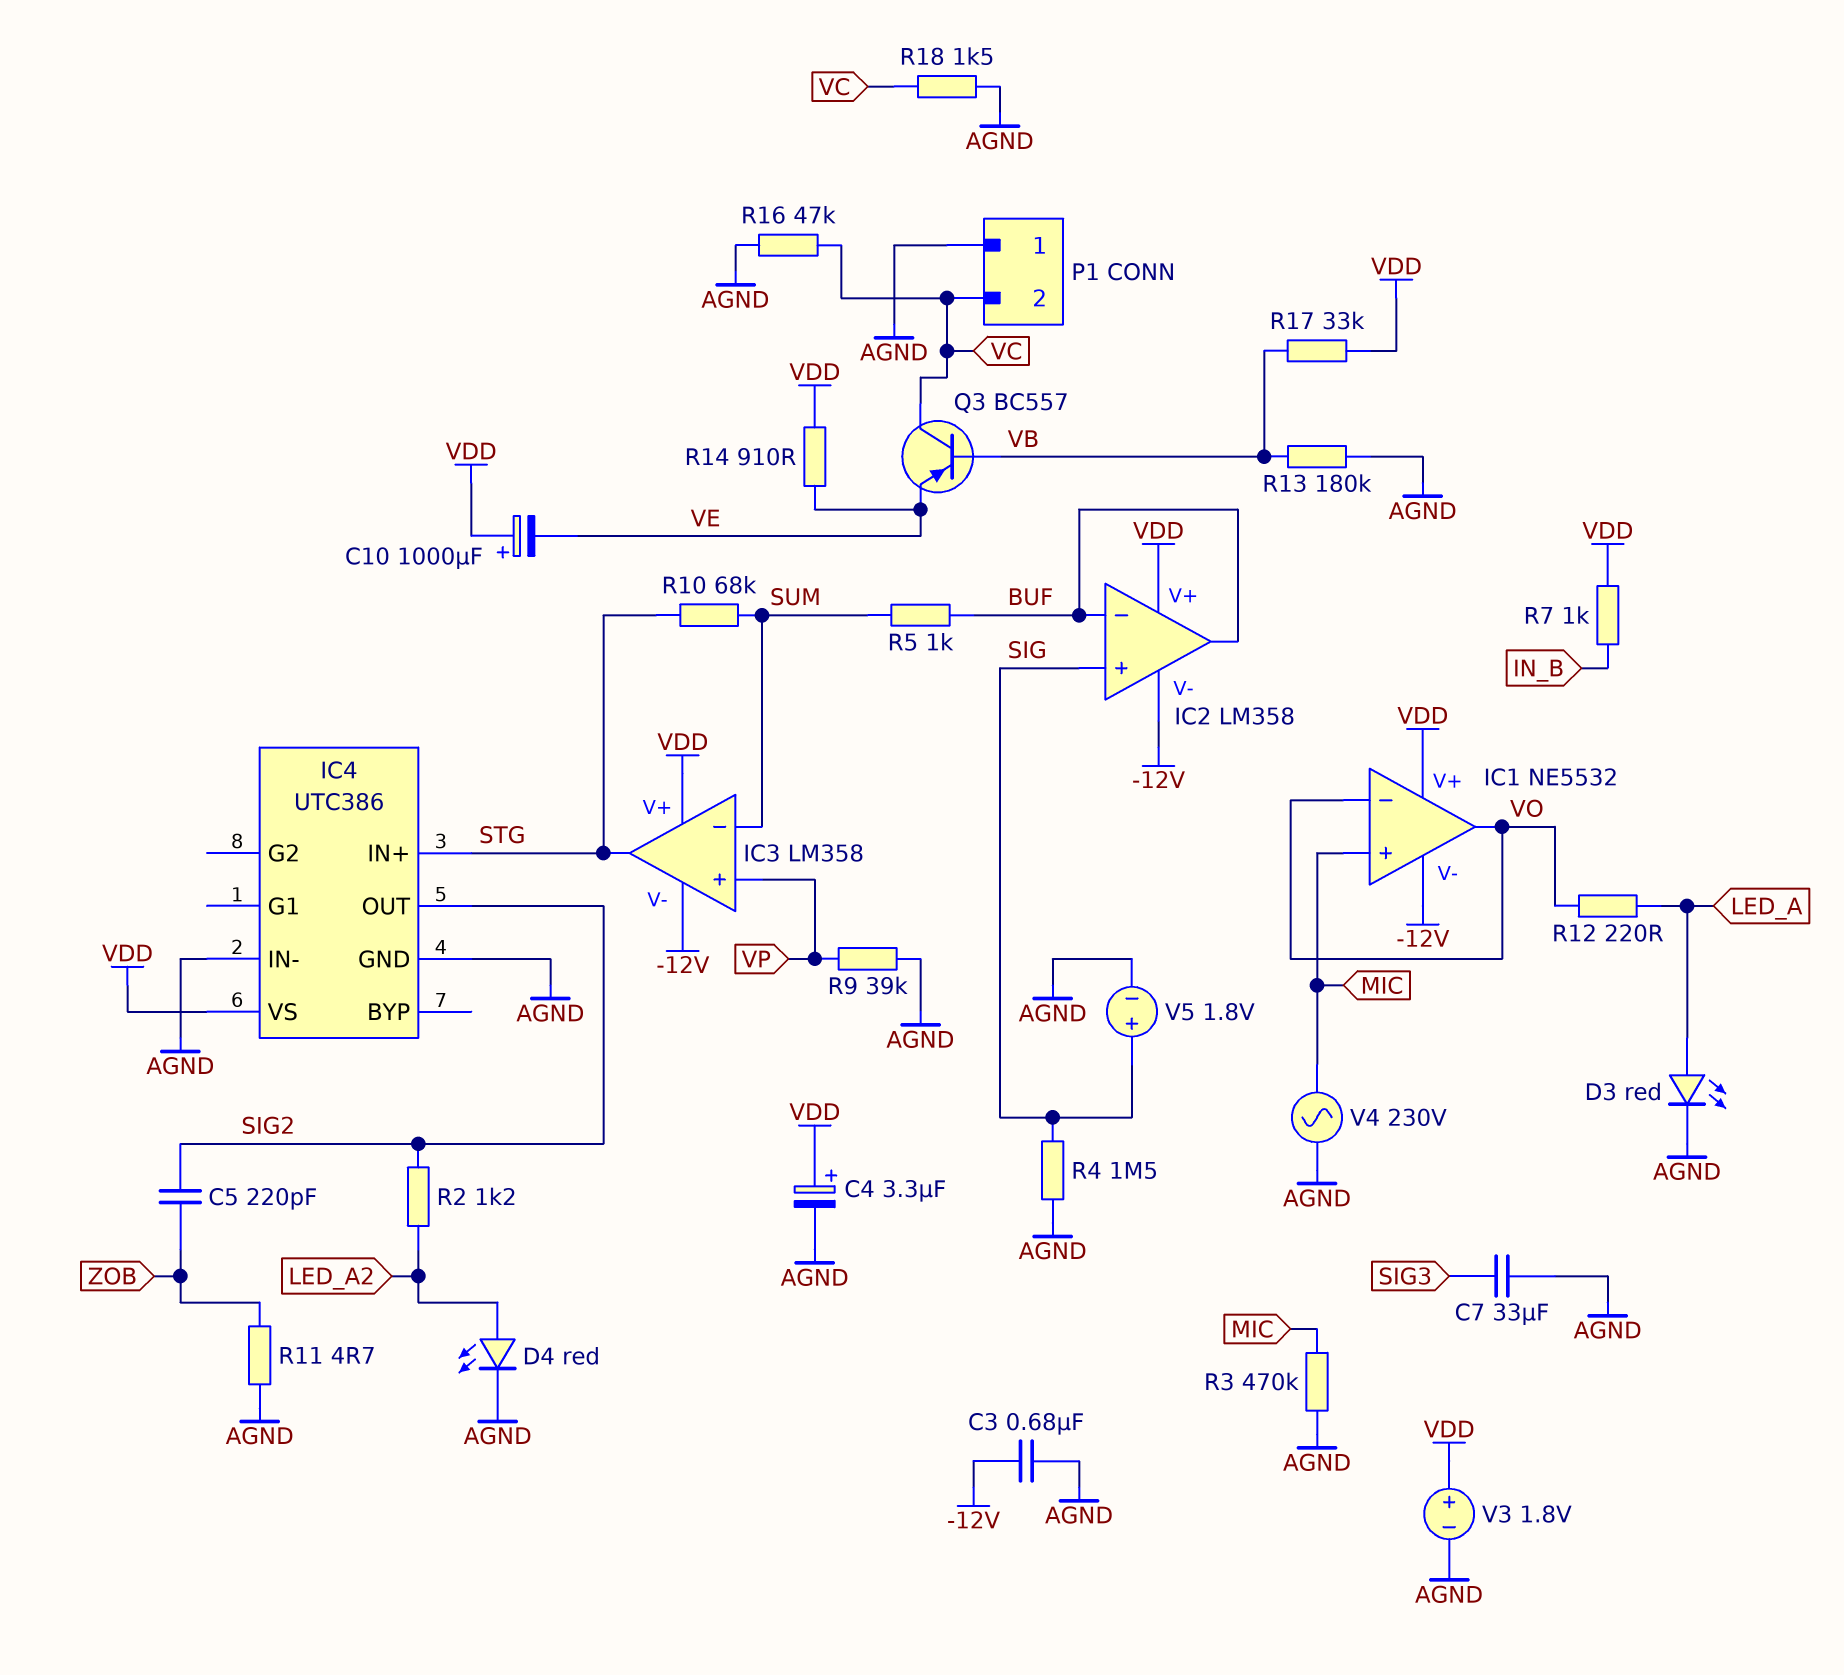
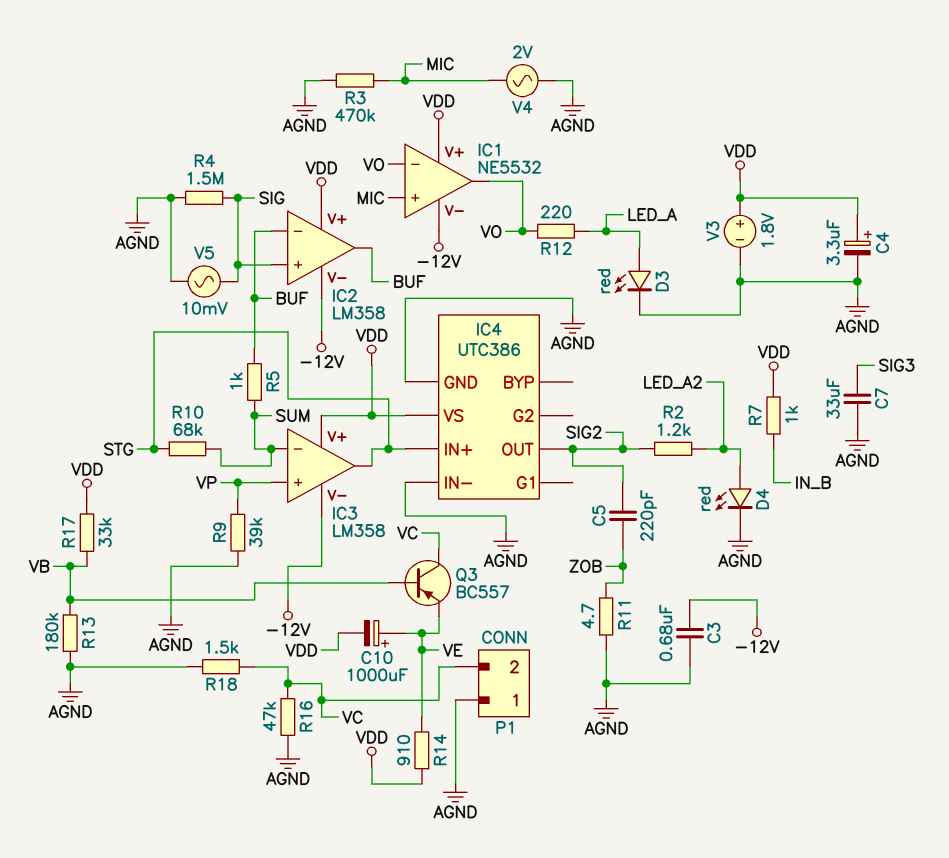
C10: 1000uF (plus VDD, minus VE) -> 1000uF (plus VE, minus VDD)
V4: AC 230V (AGND, MIC) -> AC 2V (AGND, MIC)
V5: 1.8V (plus SIG, minus AGND) -> AC 10mV (AGND, SIG)

